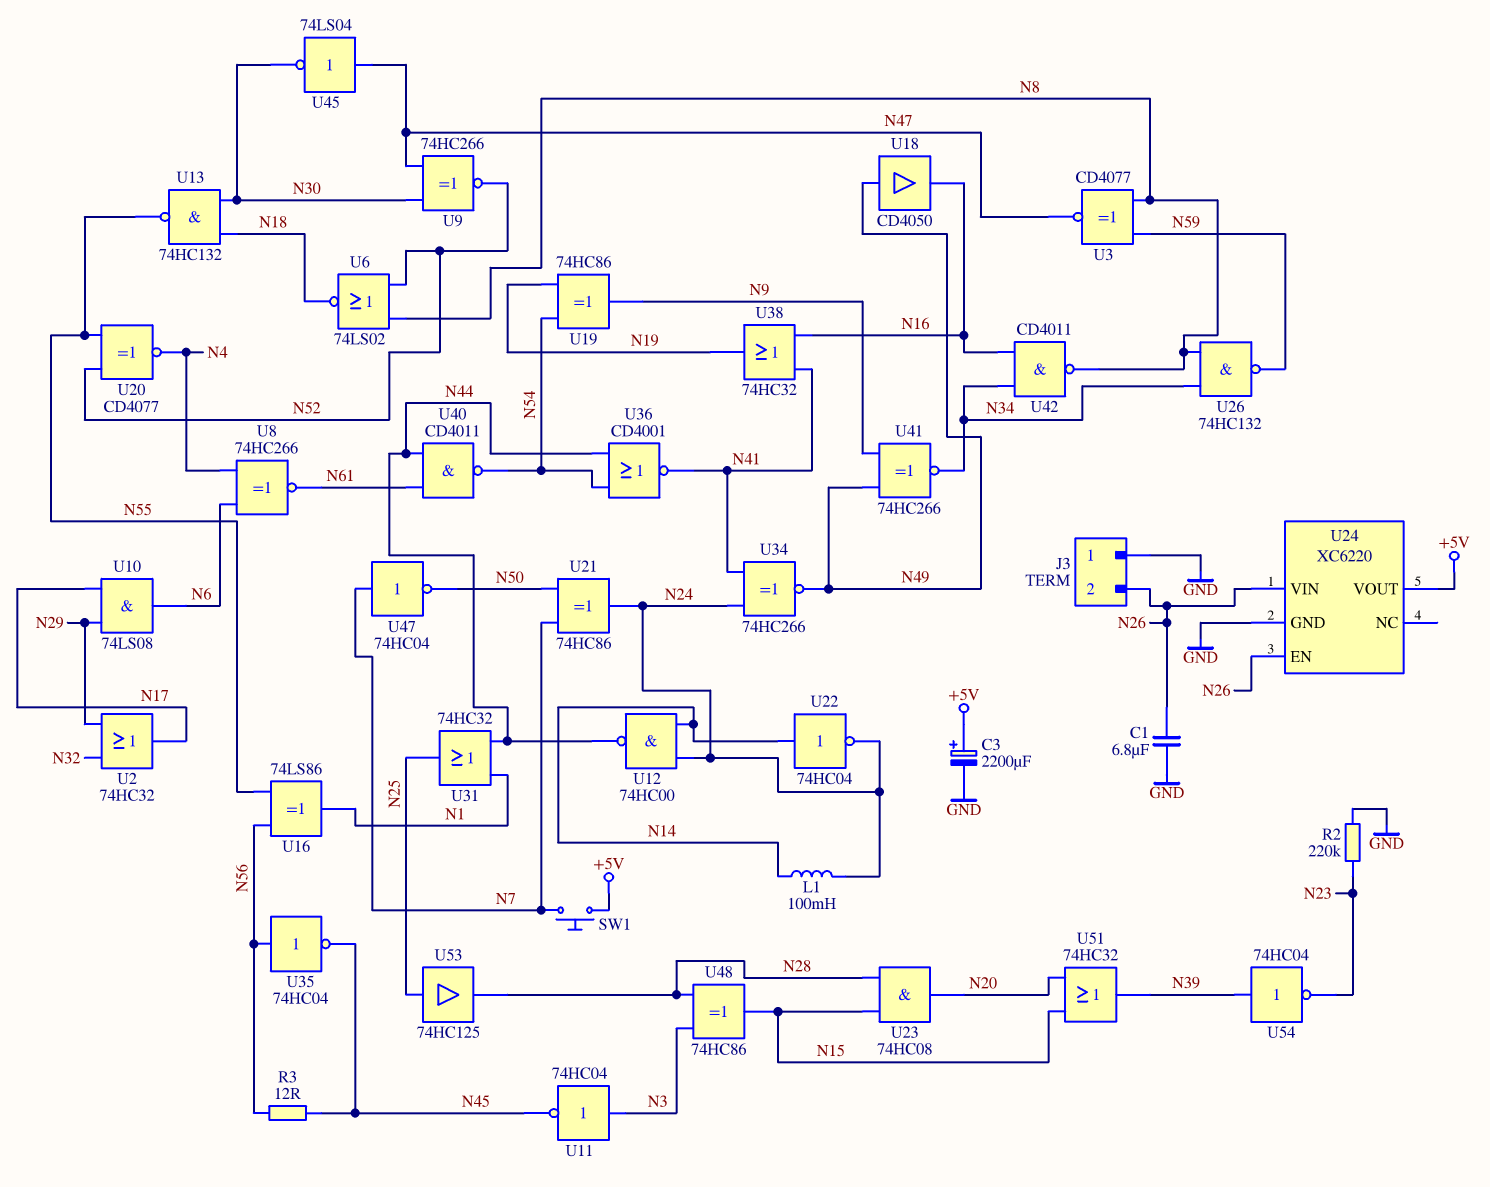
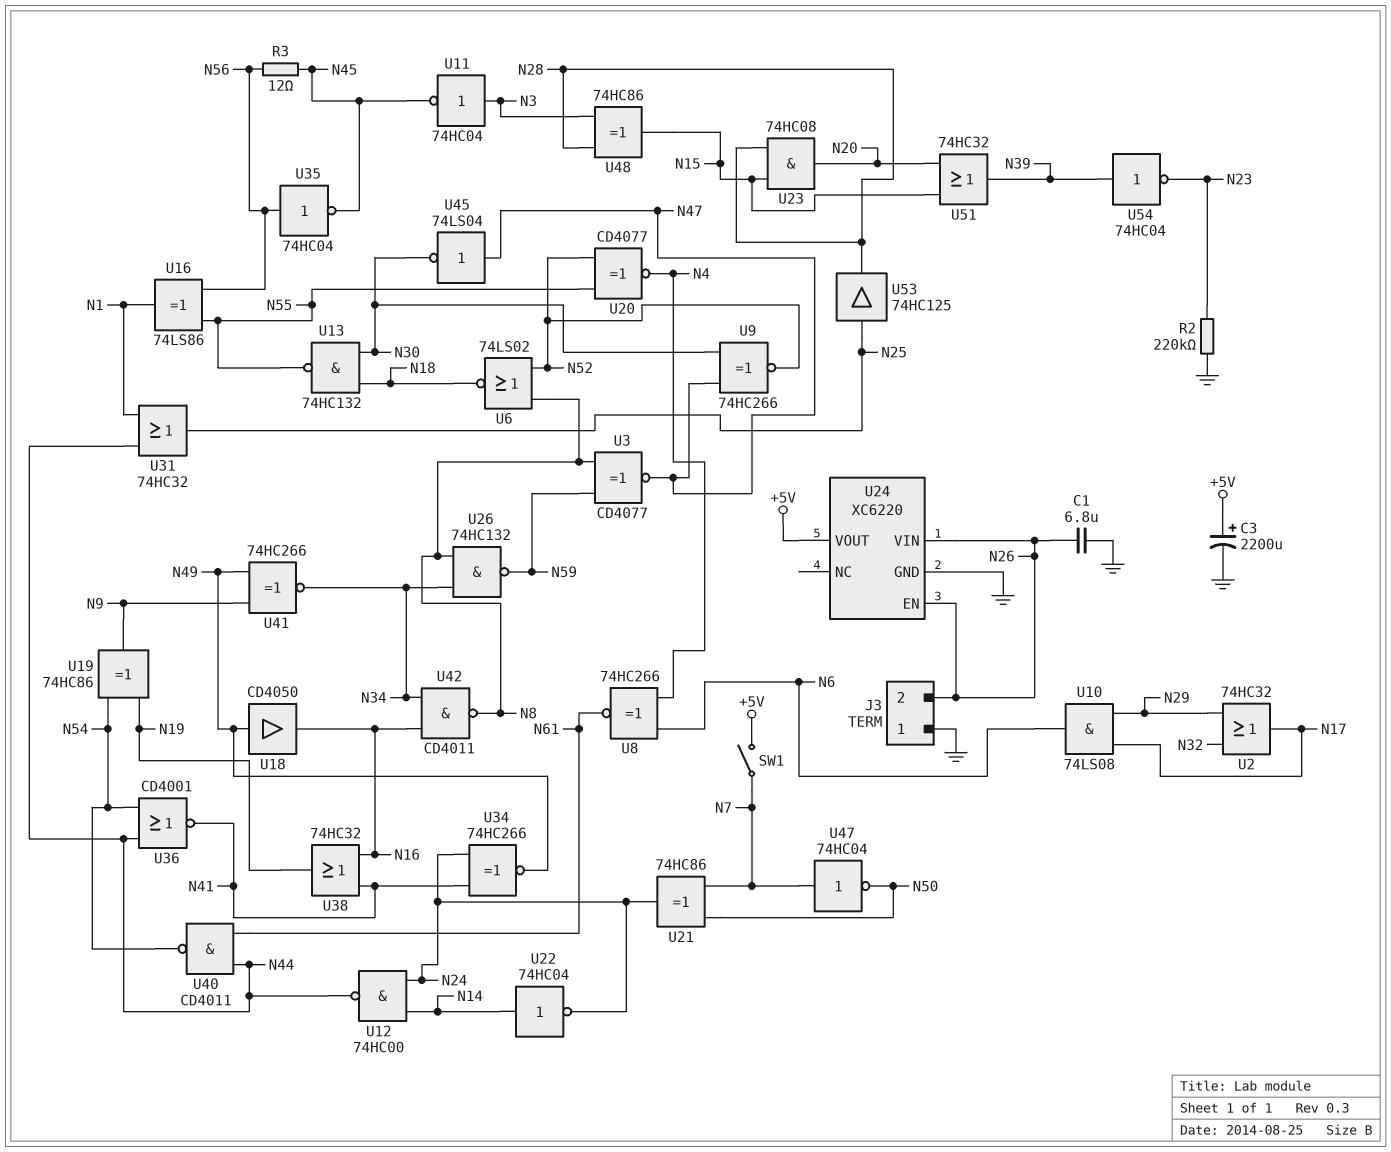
L1: 100mH (N14, N24) -> none
SW1: button (+5V, N7) -> switch (+5V, N7)

